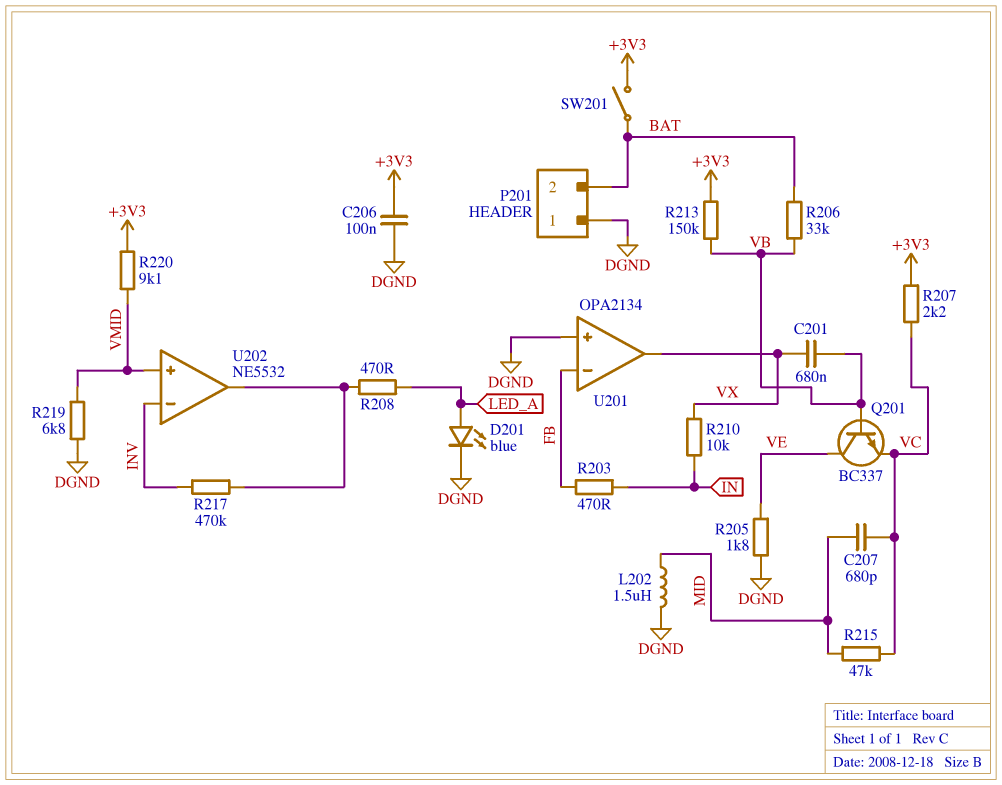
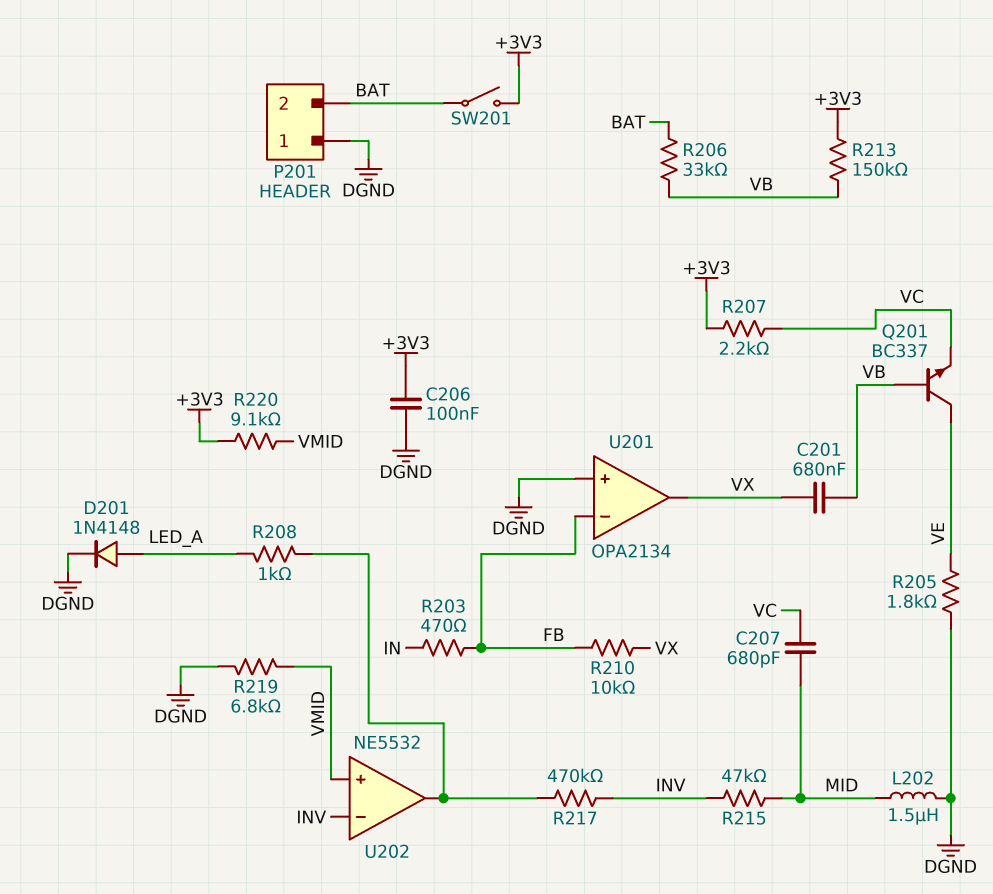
D201: LED blue (A LED_A, K DGND) -> diode 1N4148 (A LED_A, K DGND)
R208: 470 (LED_A, U202/out) -> 1k (LED_A, U202/out)
R210: 10k (IN, VX) -> 10k (FB, VX)
R215: 47k (MID, VC) -> 47k (INV, MID)

